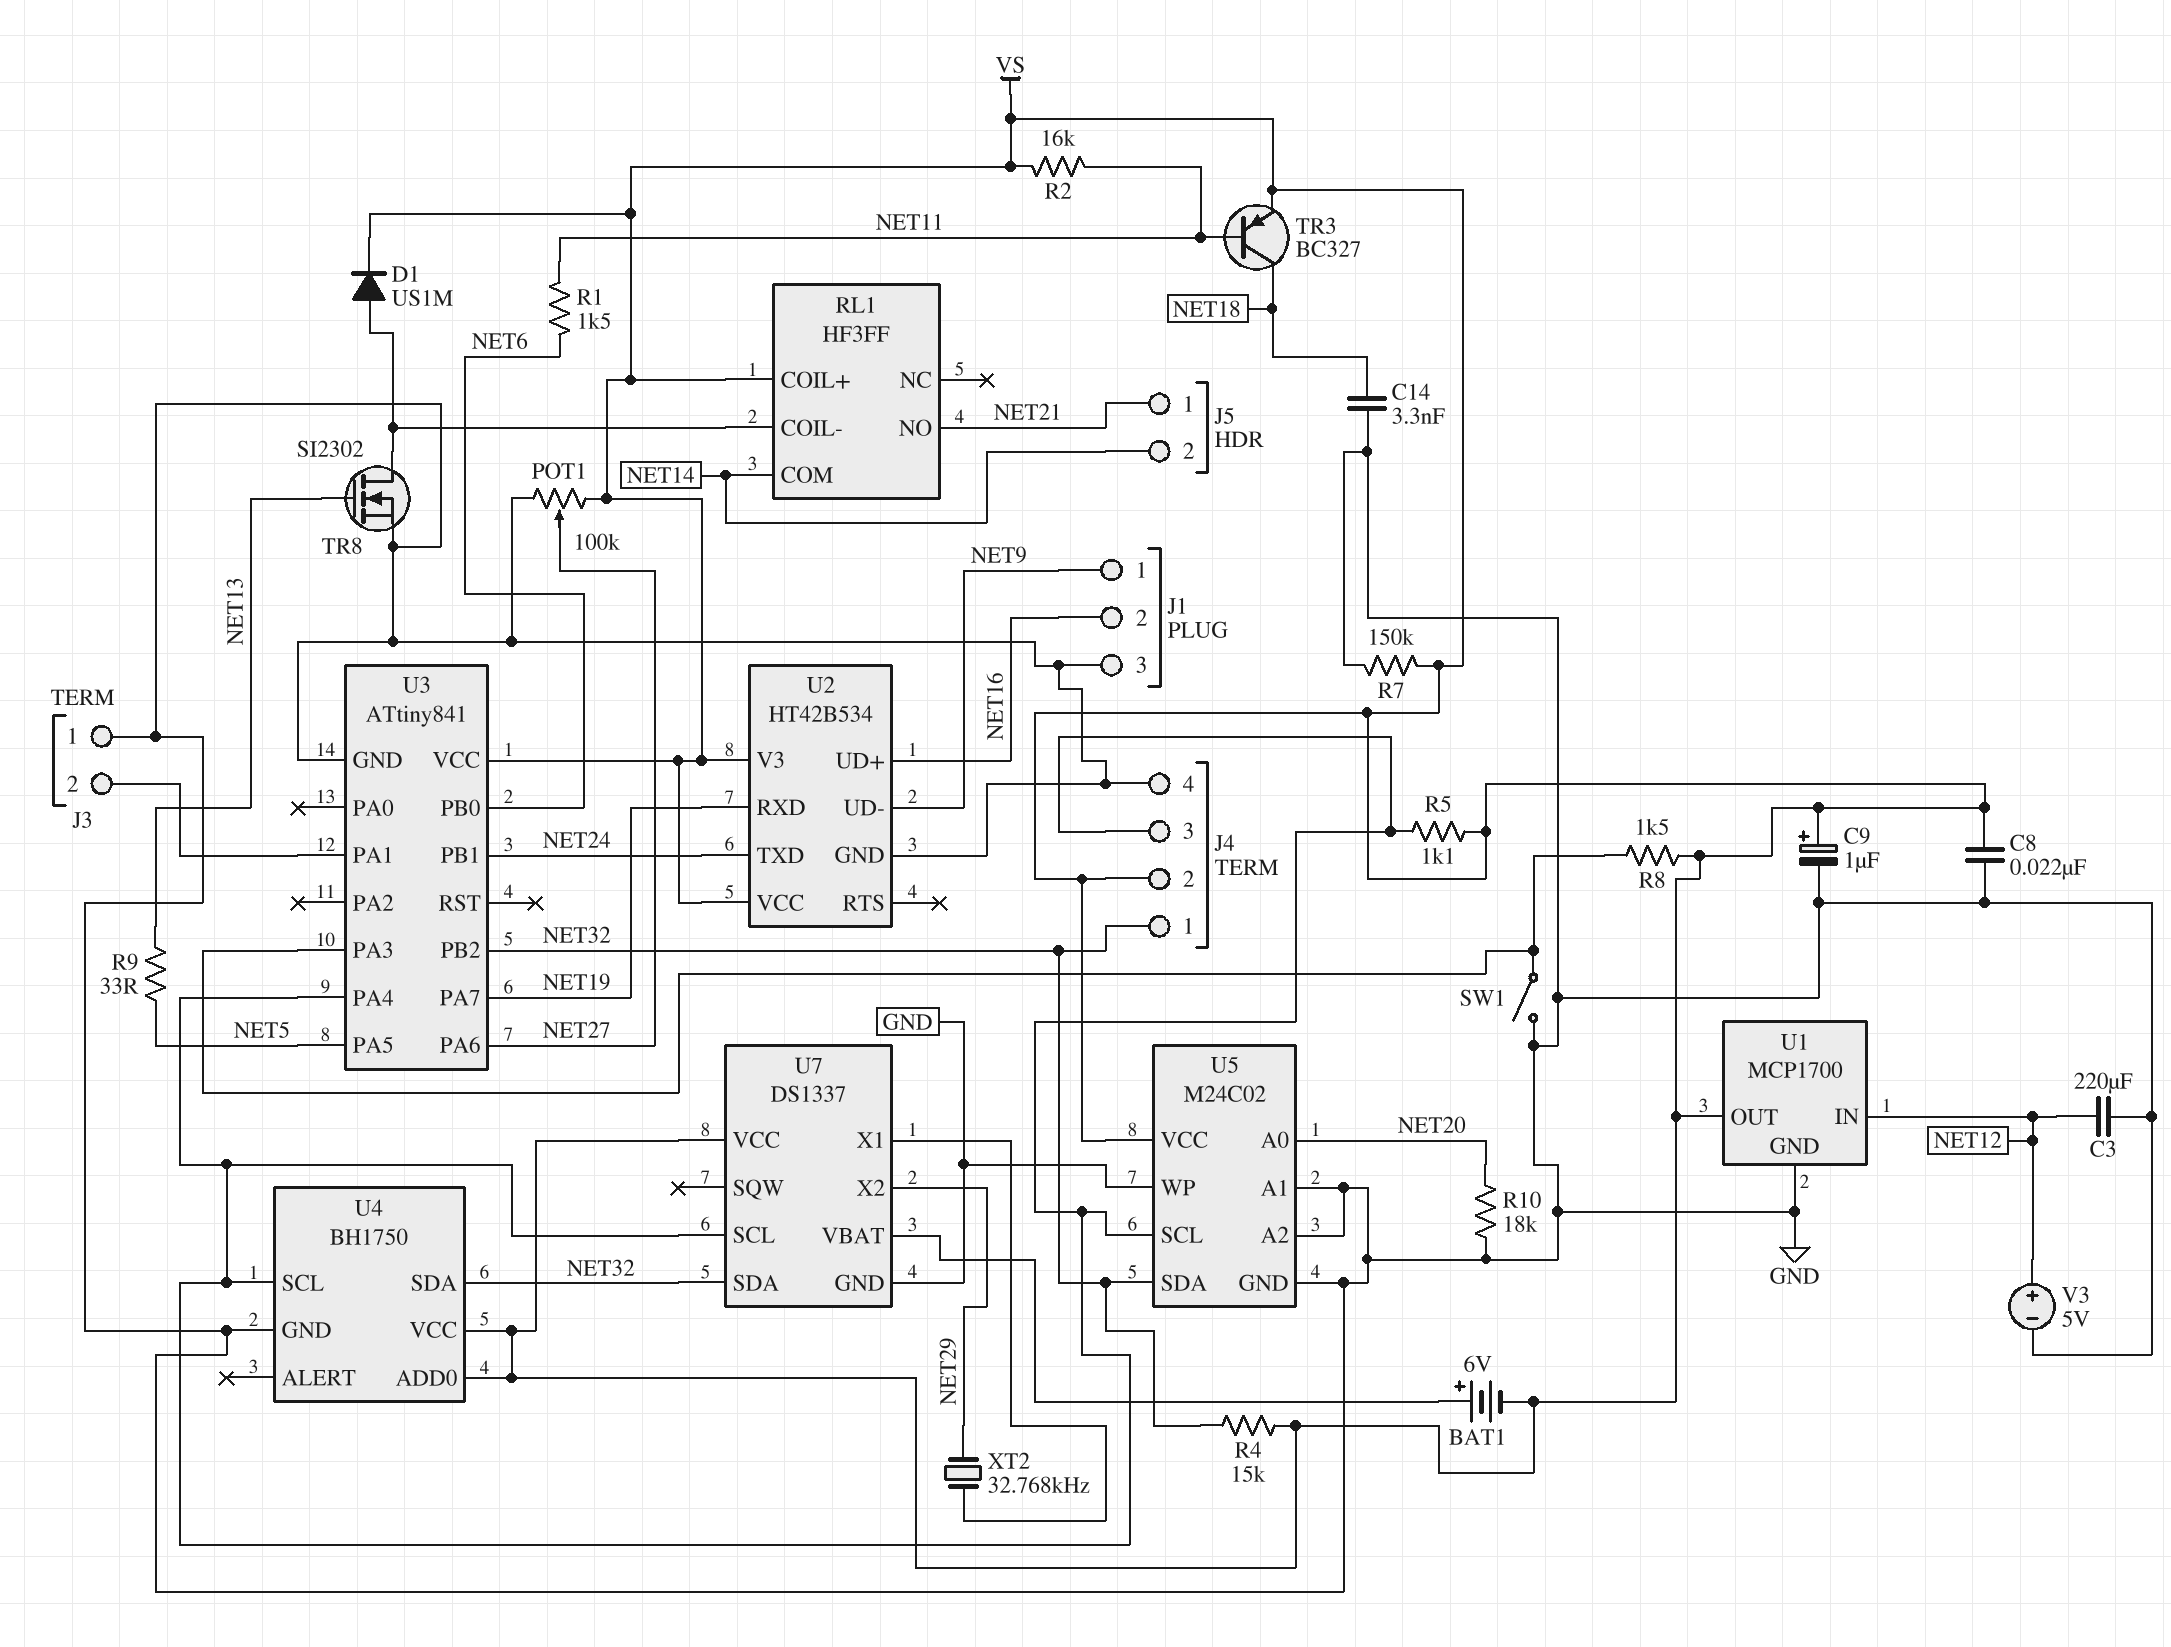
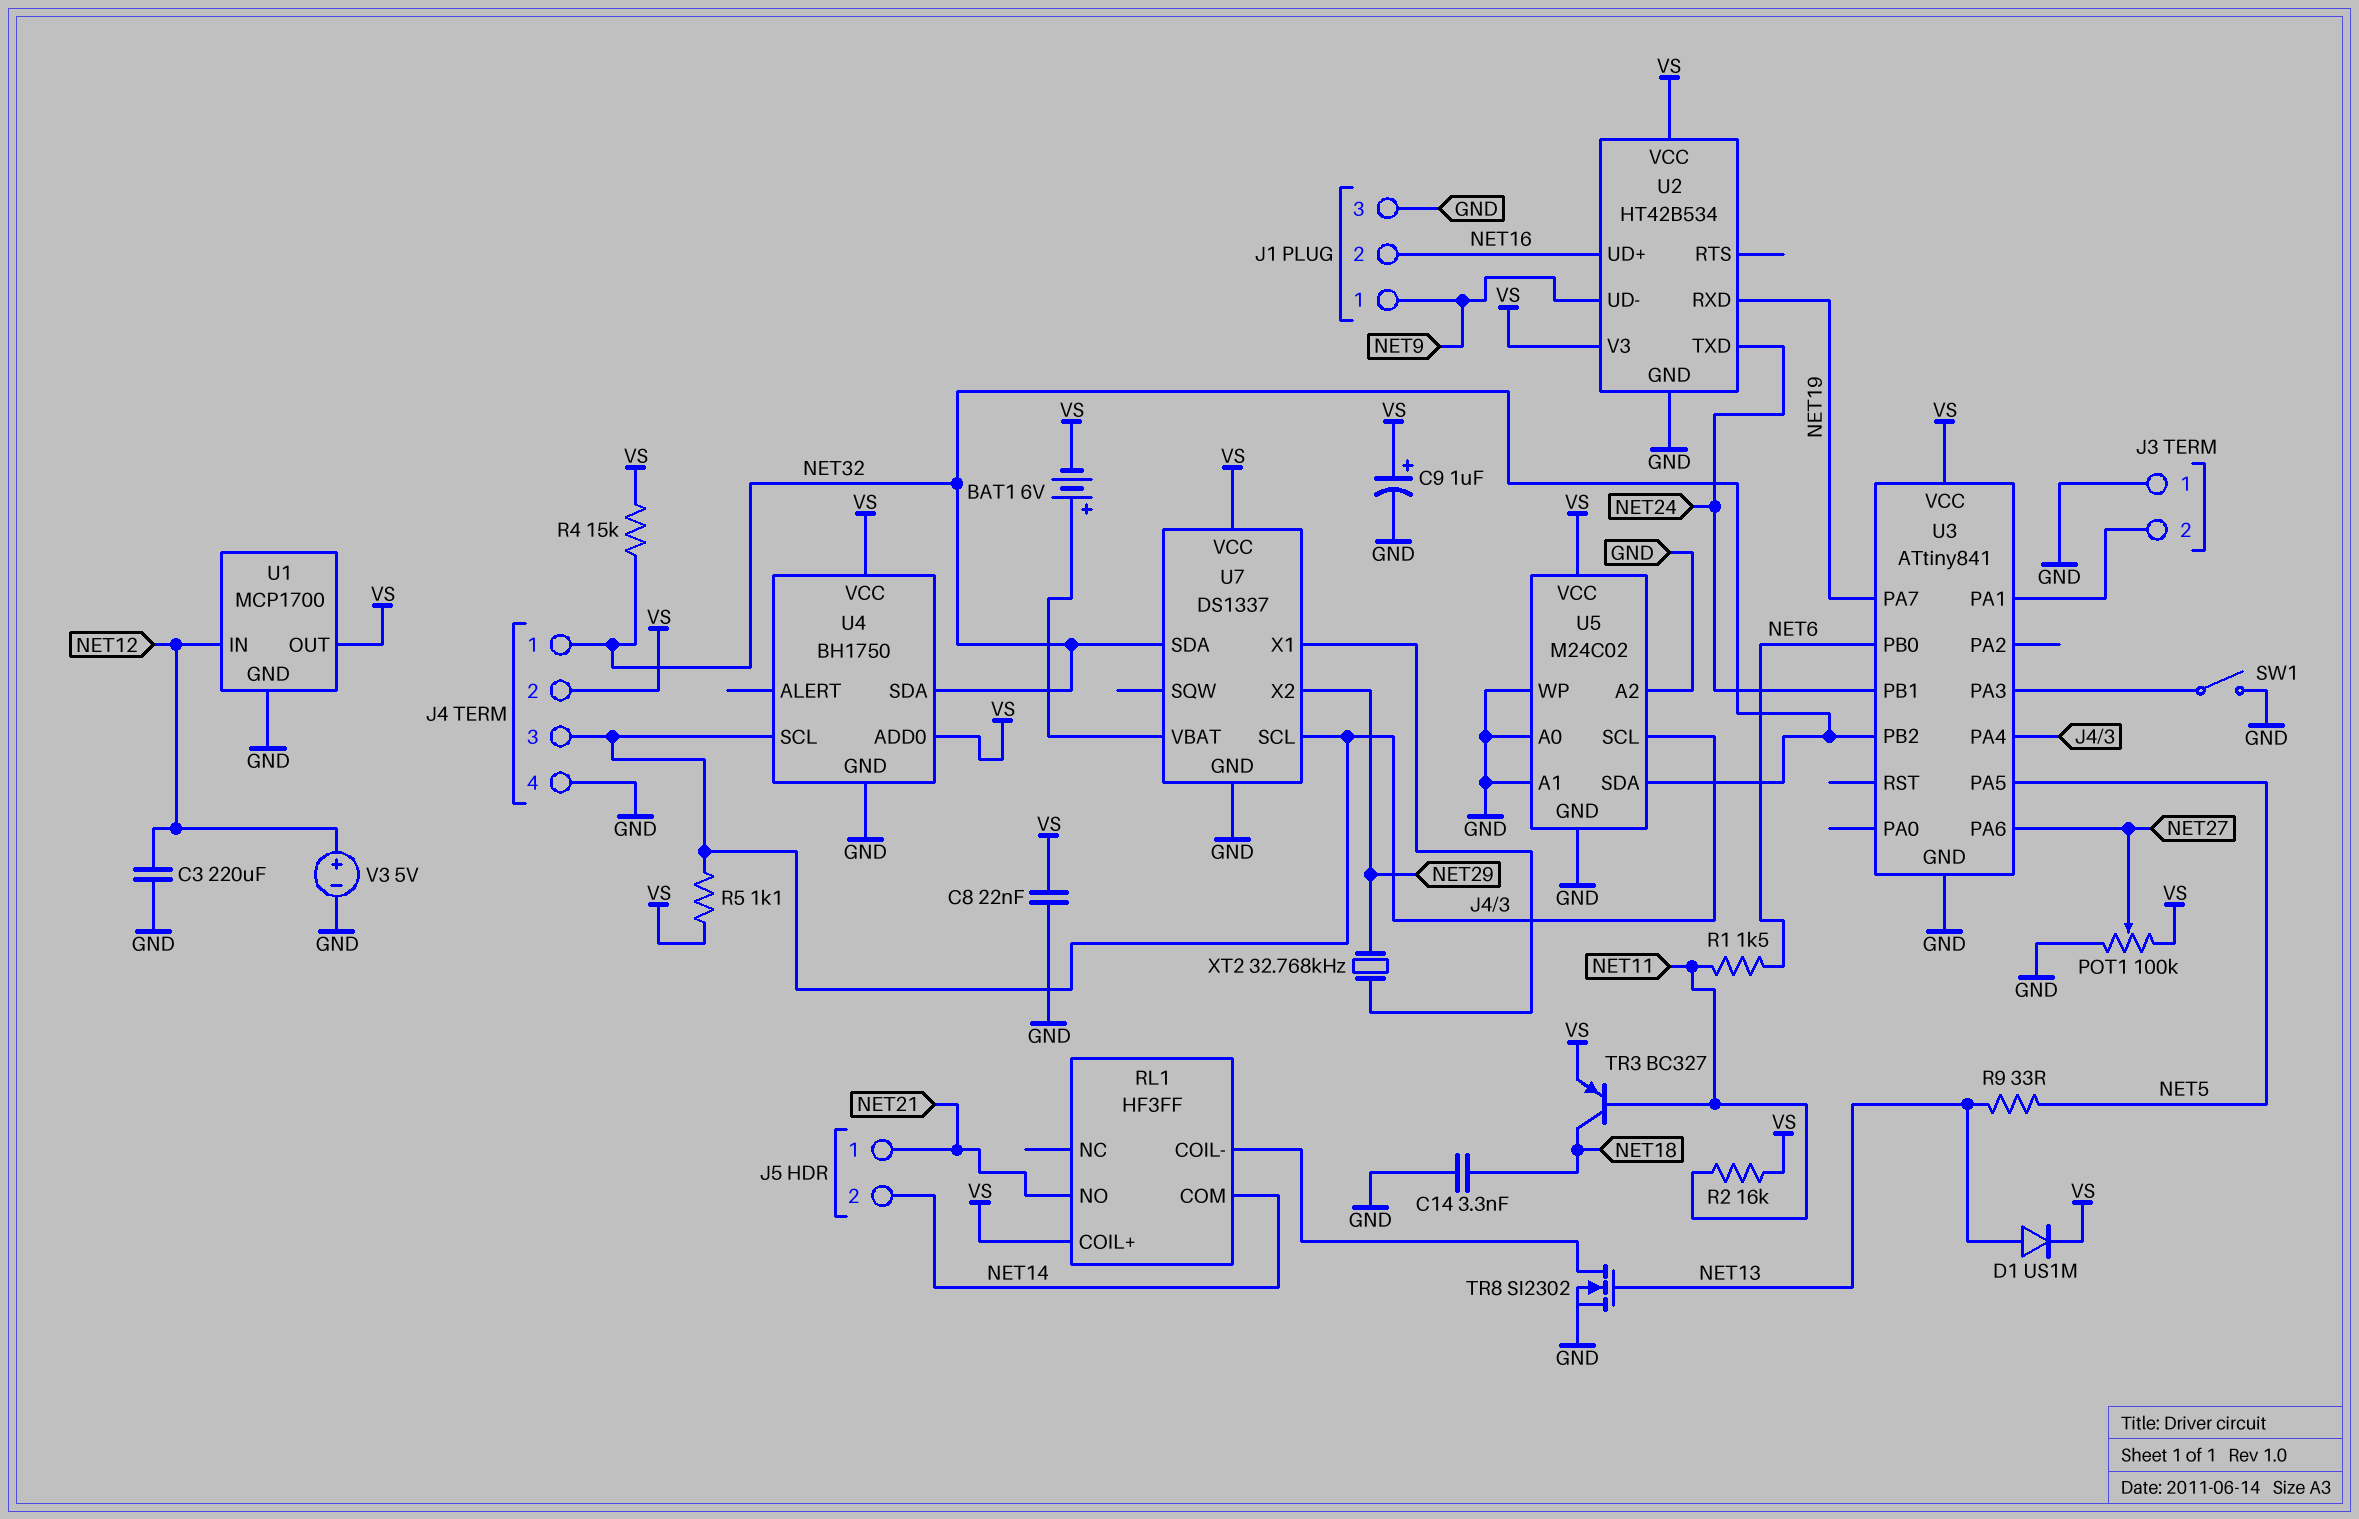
D1: diode US1M (A RL1/COIL-, K VS) -> diode US1M (A NET13, K VS)
R7: 150k (GND, VS) -> none
R8: 1.5k (U3/PA3, VS) -> none
R10: 18k (GND, NET20) -> none
U5 pin A0: NET20 -> GND

